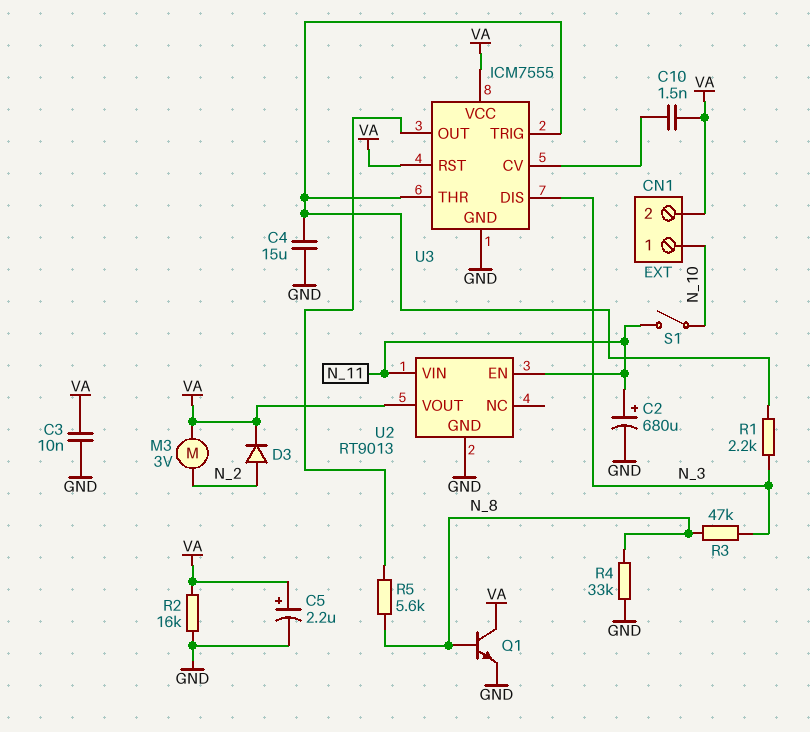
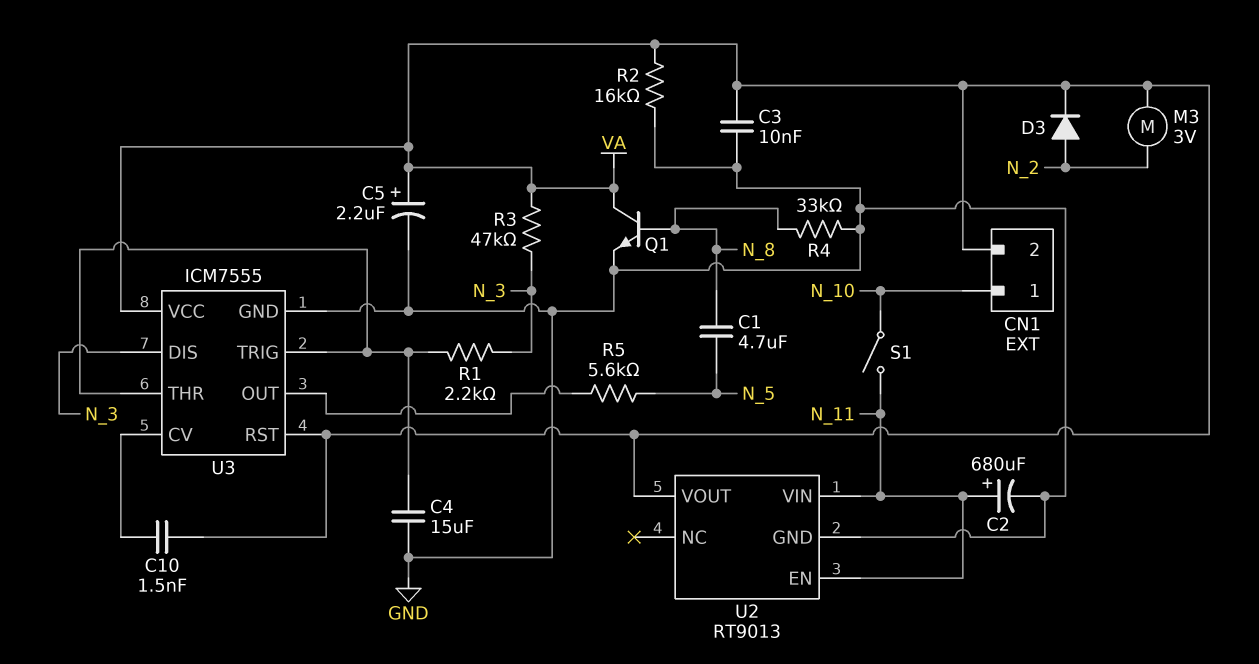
C1: none -> 4.7uF (N_5, N_8)
R3: 47k (N_3, N_8) -> 47k (N_3, VA)
R5: 5.6k (N_8, U3/OUT) -> 5.6k (N_5, U3/OUT)

